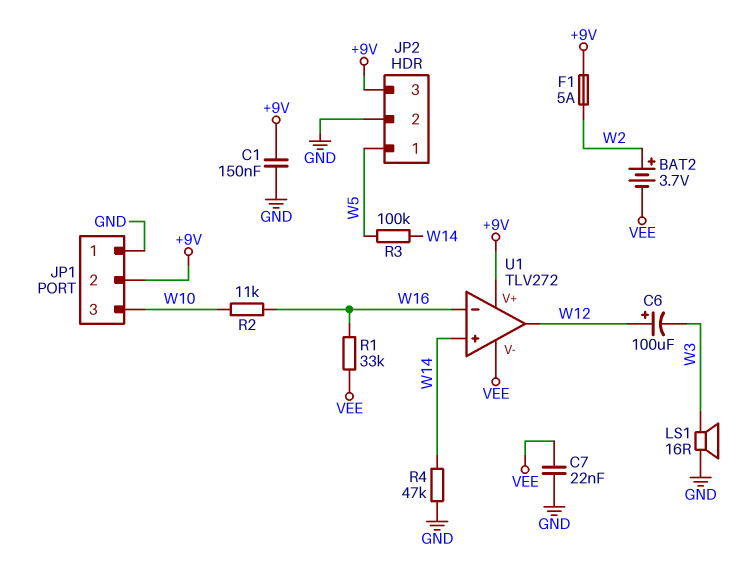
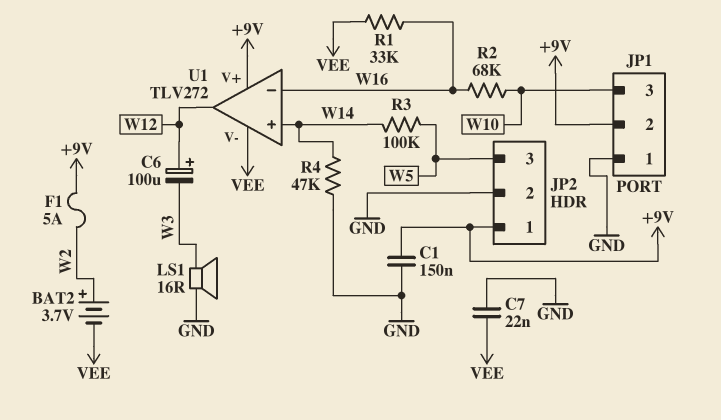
JP2 pin 1: W5 -> +9V
JP2 pin 3: +9V -> W5
R2: 11k (W10, W16) -> 68k (W10, W16)

